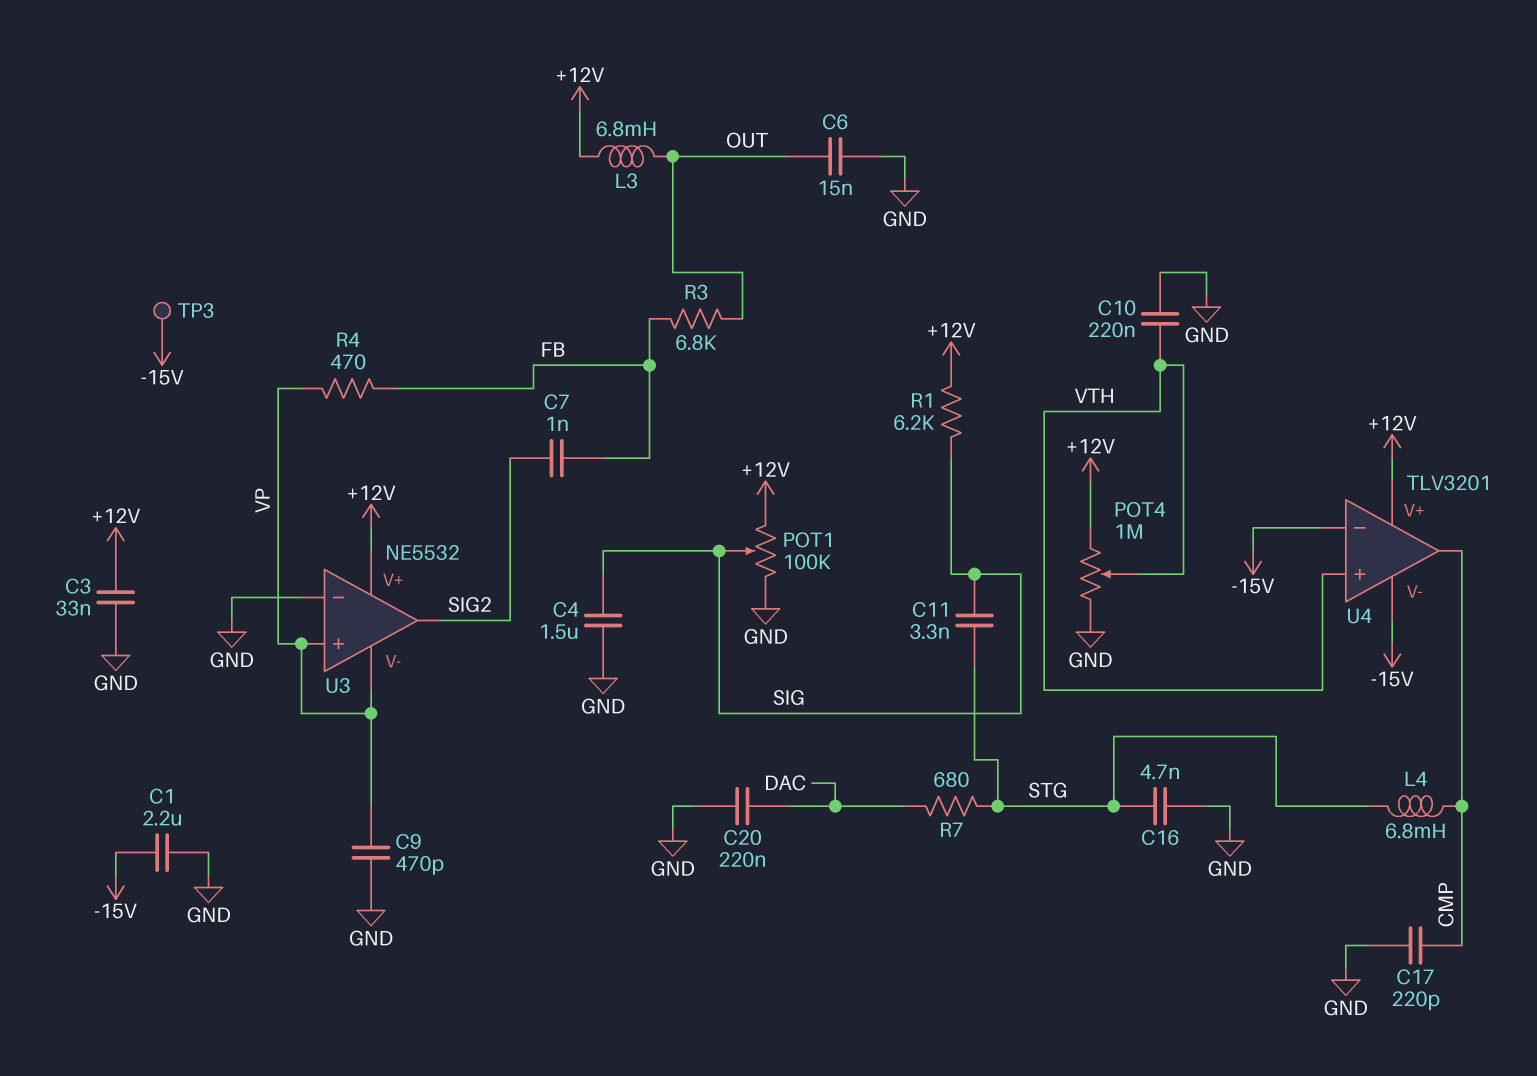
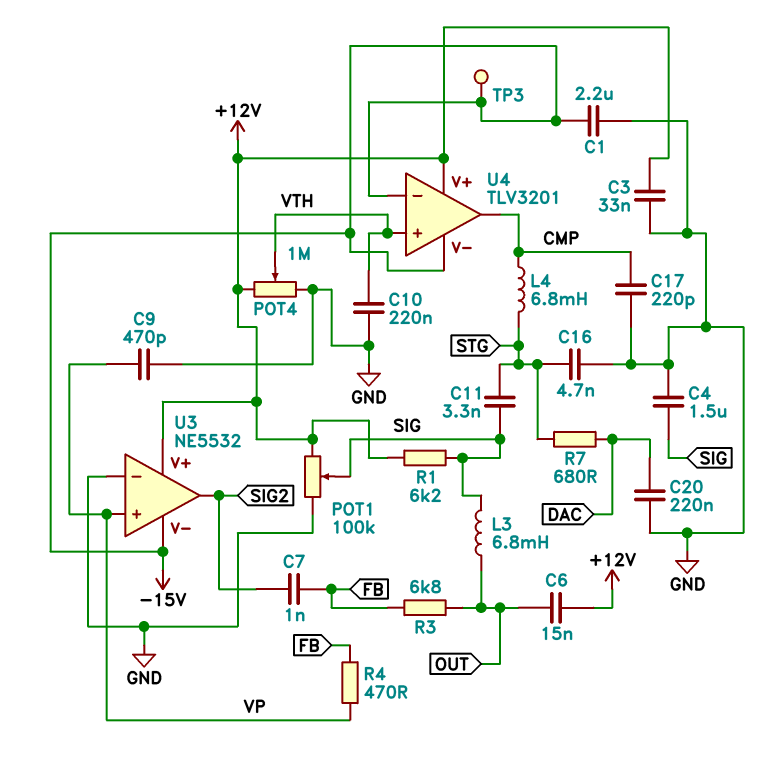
C6: 15nF (GND, OUT) -> 15nF (+12V, OUT)
L3: 6.8mH (+12V, OUT) -> 6.8mH (OUT, SIG)
U3 pin V-: VP -> -15V

